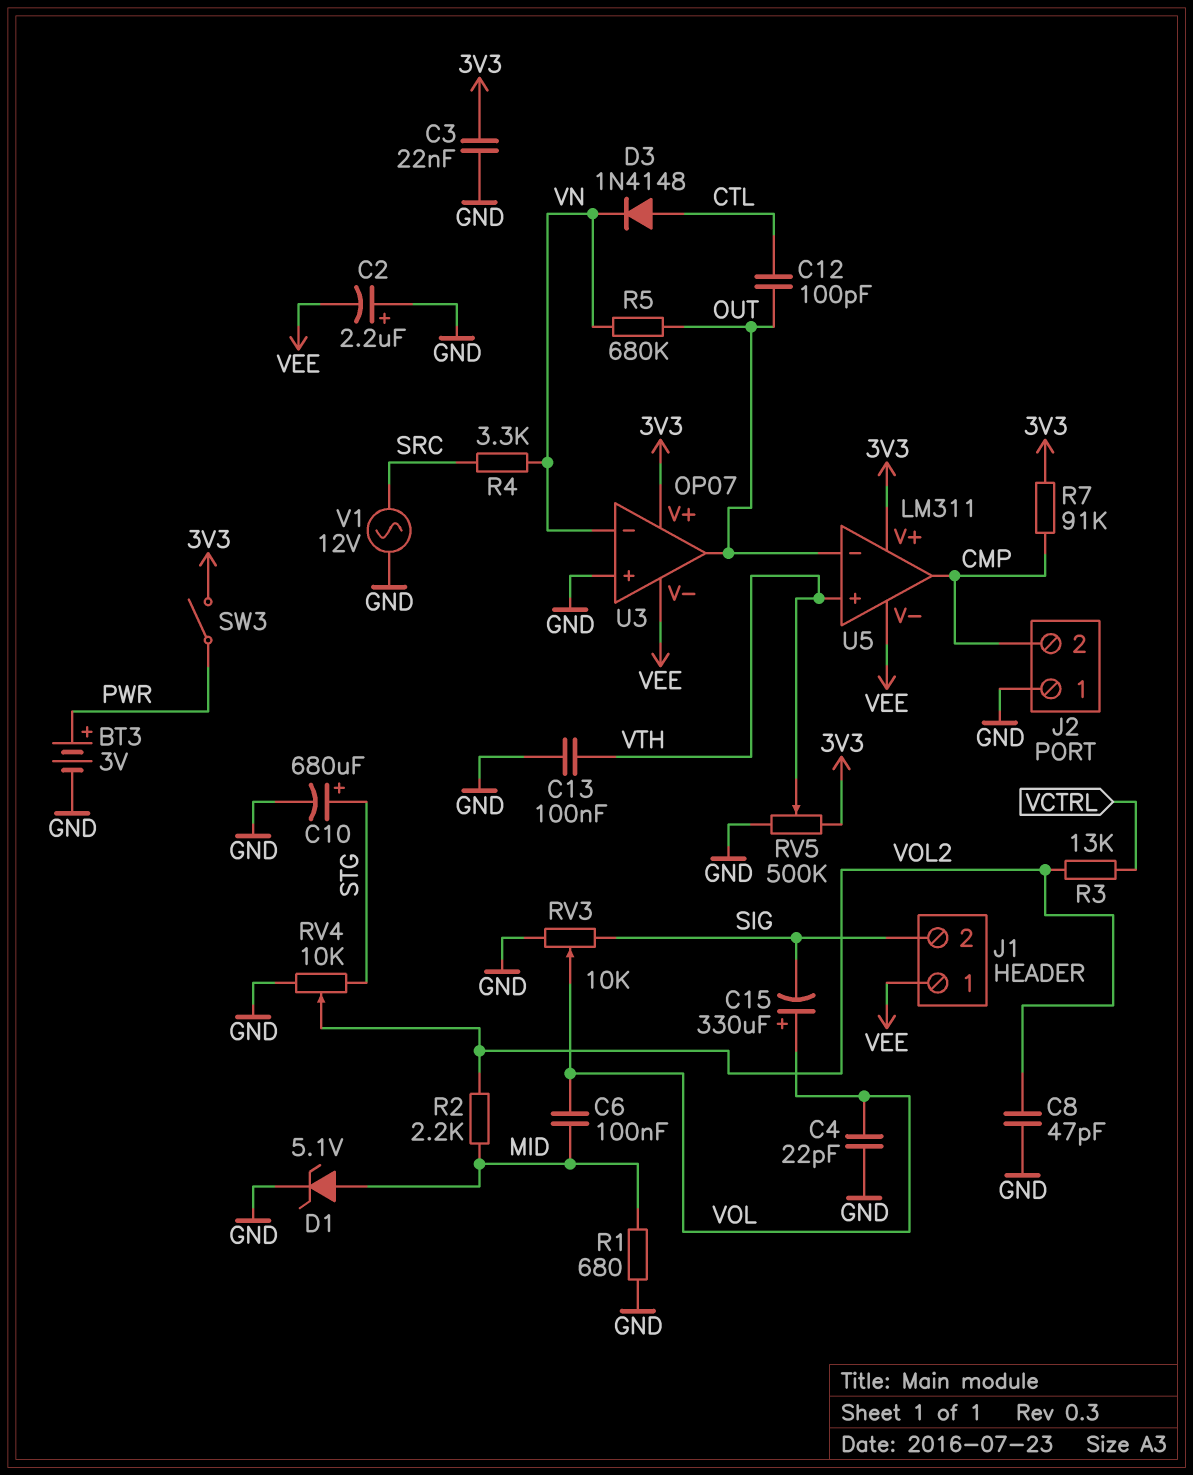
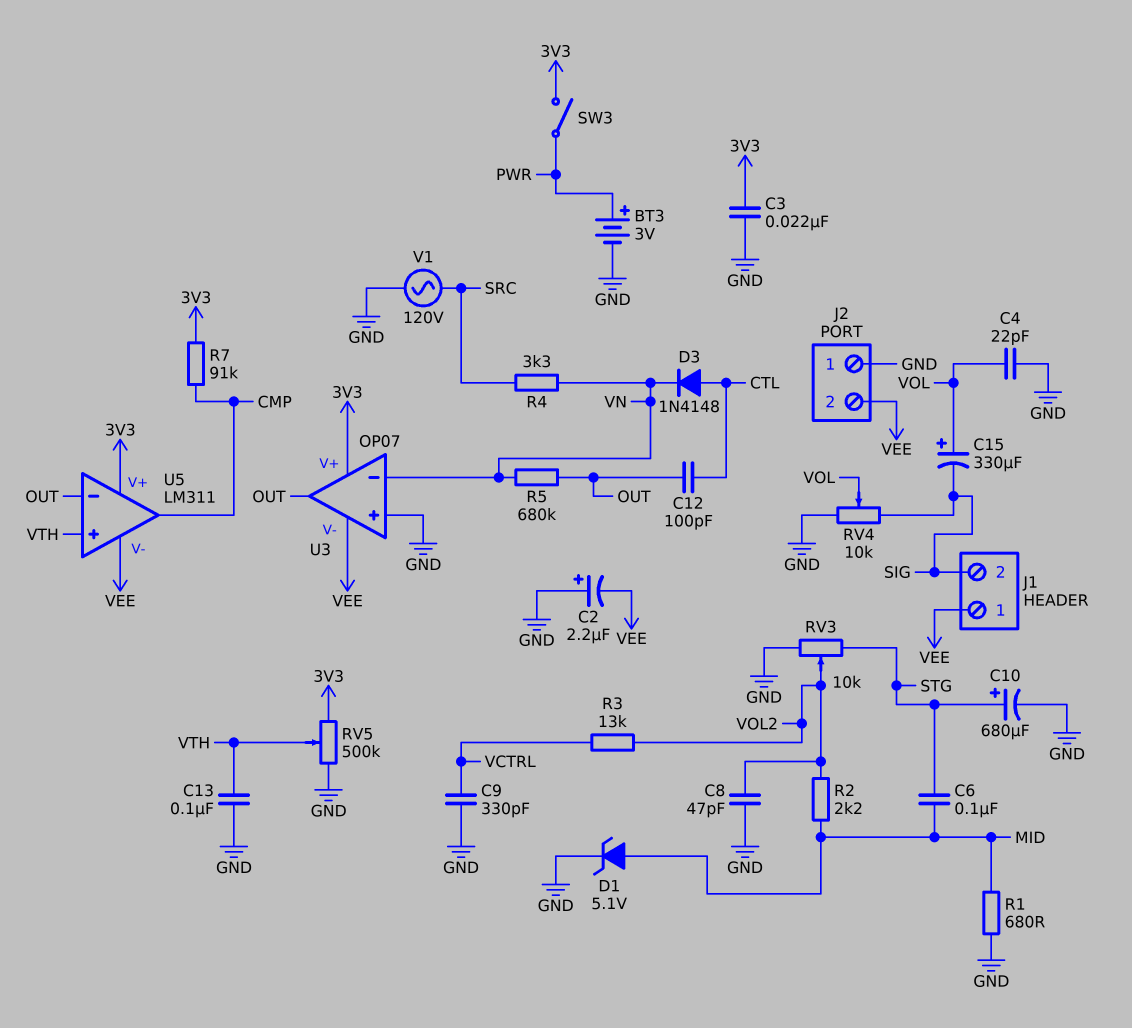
C6: 100nF (MID, VOL) -> 100nF (MID, STG)
C9: none -> 330pF (GND, VCTRL)
J2 pin 2: CMP -> VEE
RV3: 10k (GND, SIG, wiper VOL) -> 10k (GND, STG, wiper VOL2)
RV4: 10k (GND, STG, wiper VOL2) -> 10k (GND, SIG, wiper VOL)
V1: AC 12V (GND, SRC) -> AC 120V (GND, SRC)

